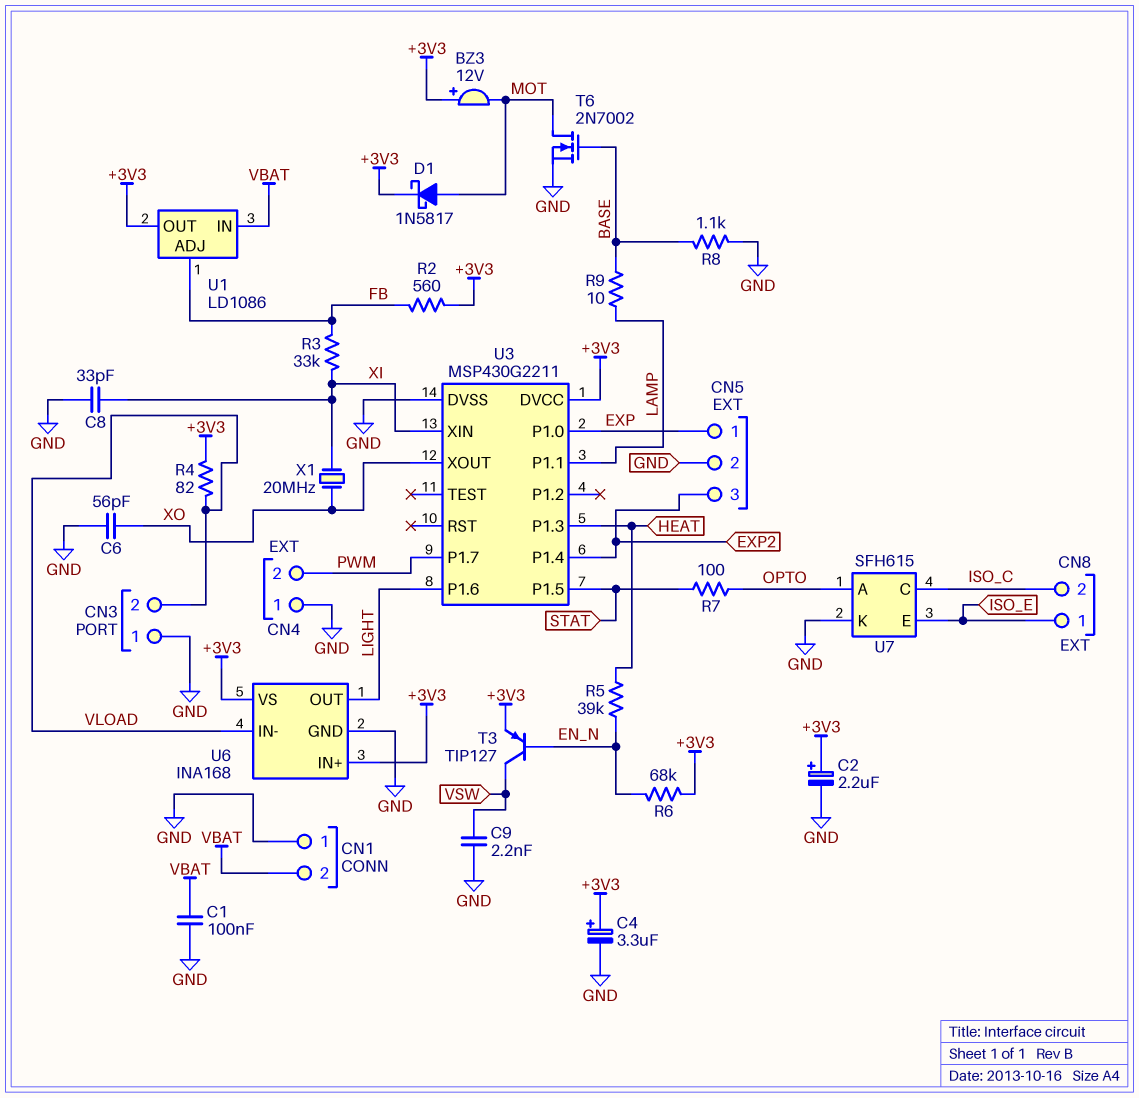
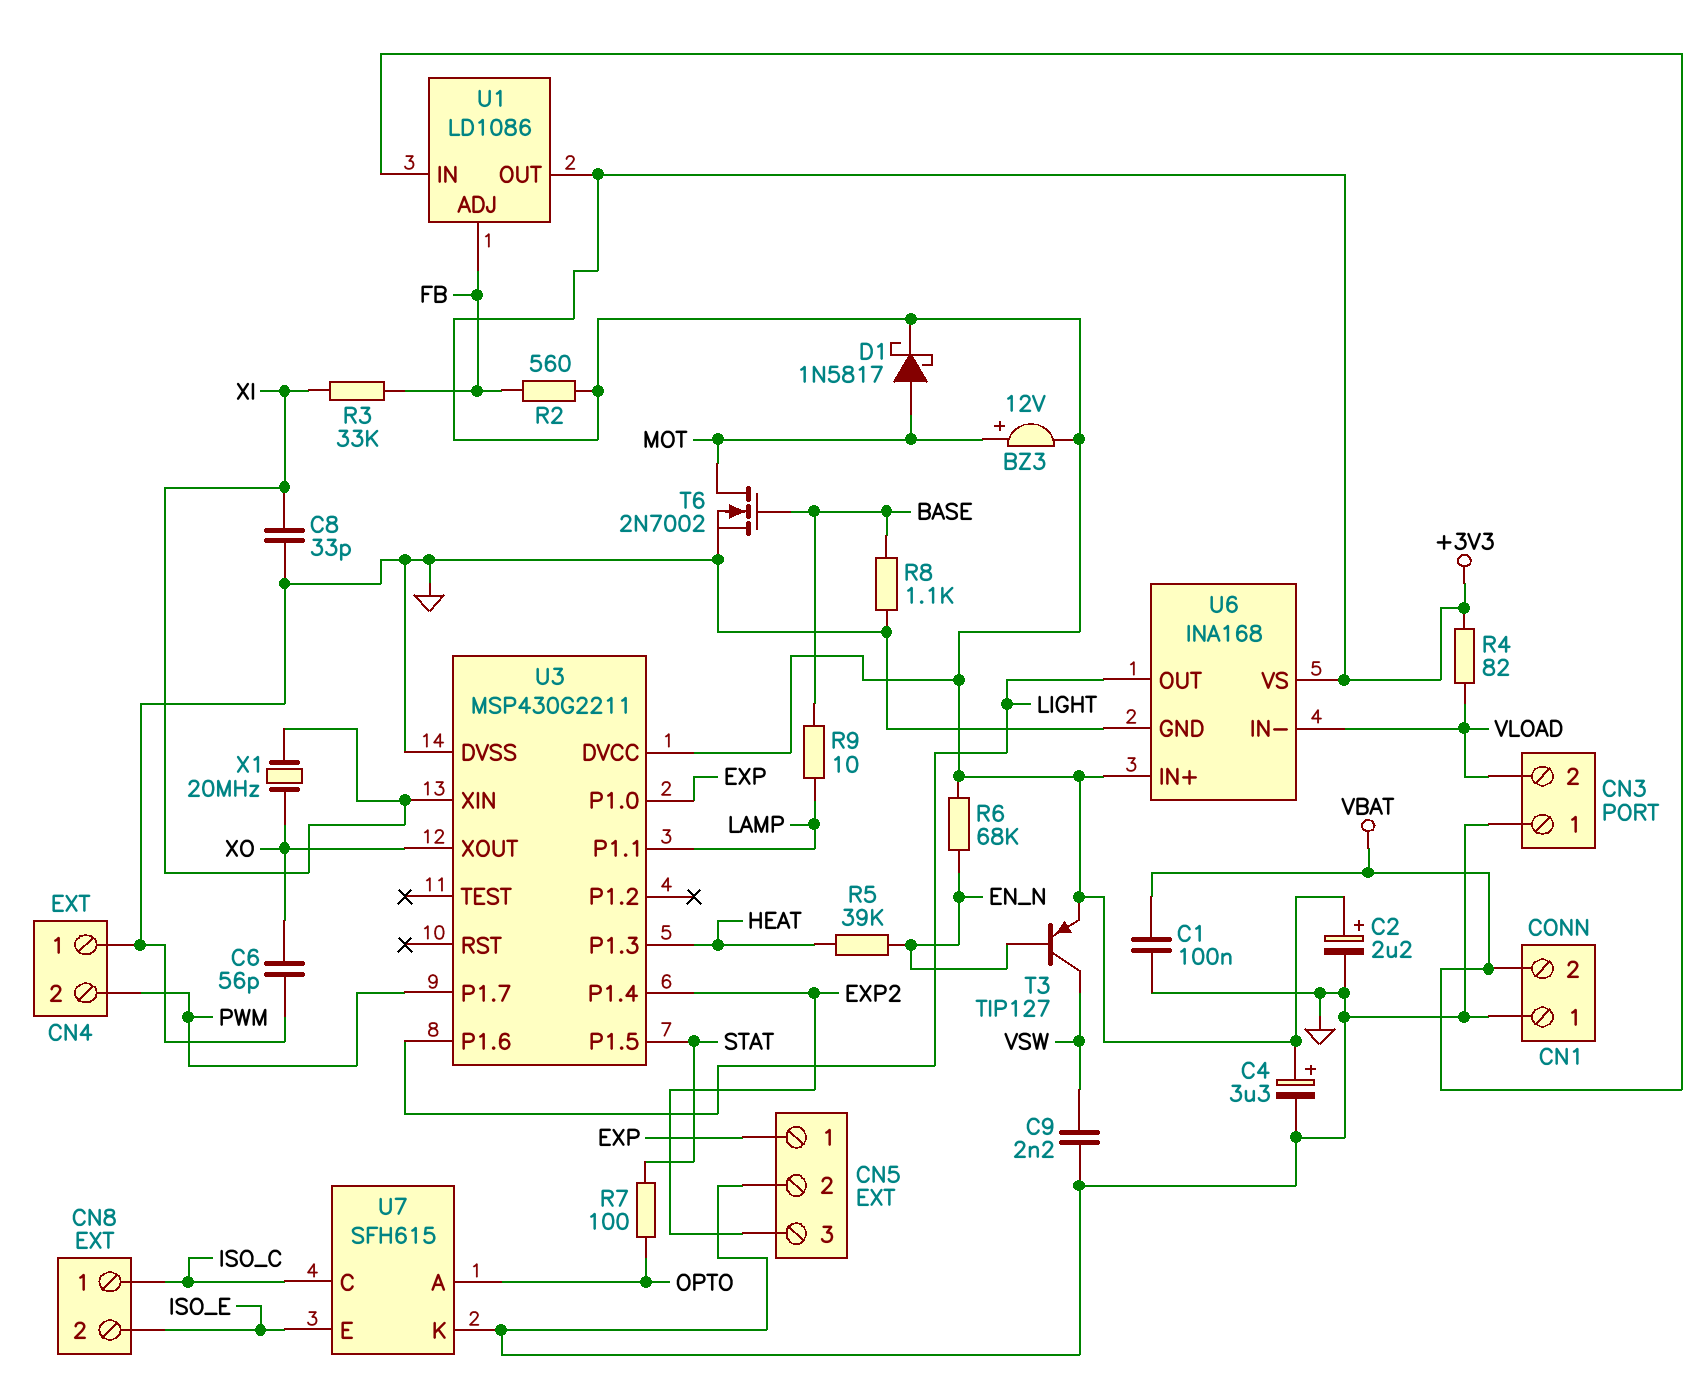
BZ3: buzzer 12V (plus +3V3, minus MOT) -> buzzer 12V (plus MOT, minus +3V3)
CN8 pin 1: ISO_E -> ISO_C
CN8 pin 2: ISO_C -> ISO_E

